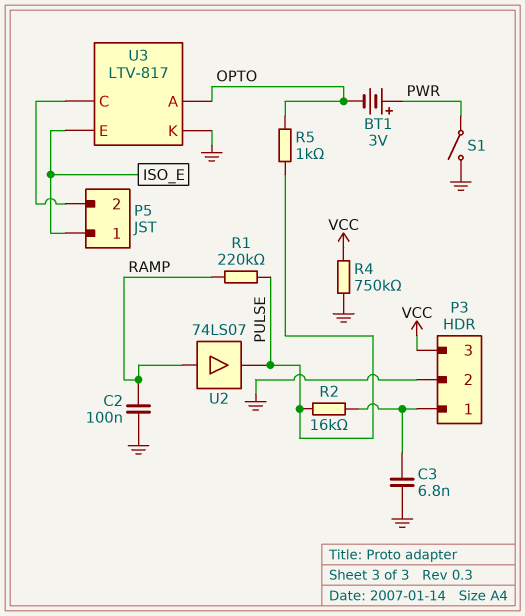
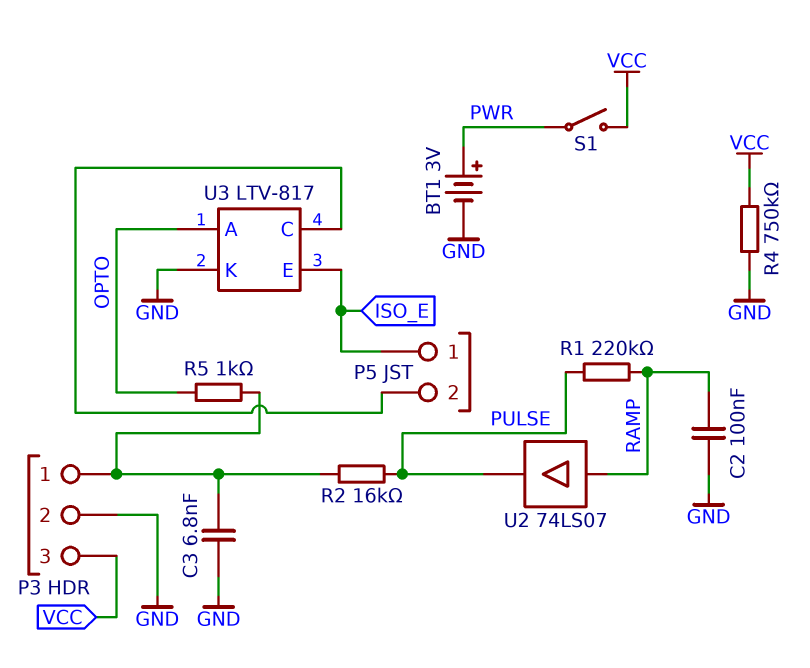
BT1: 3V (plus PWR, minus OPTO) -> 3V (plus PWR, minus GND)
R5: 1k (OPTO, PULSE) -> 1k (OPTO, P3/1)
S1: switch (GND, PWR) -> switch (PWR, VCC)

